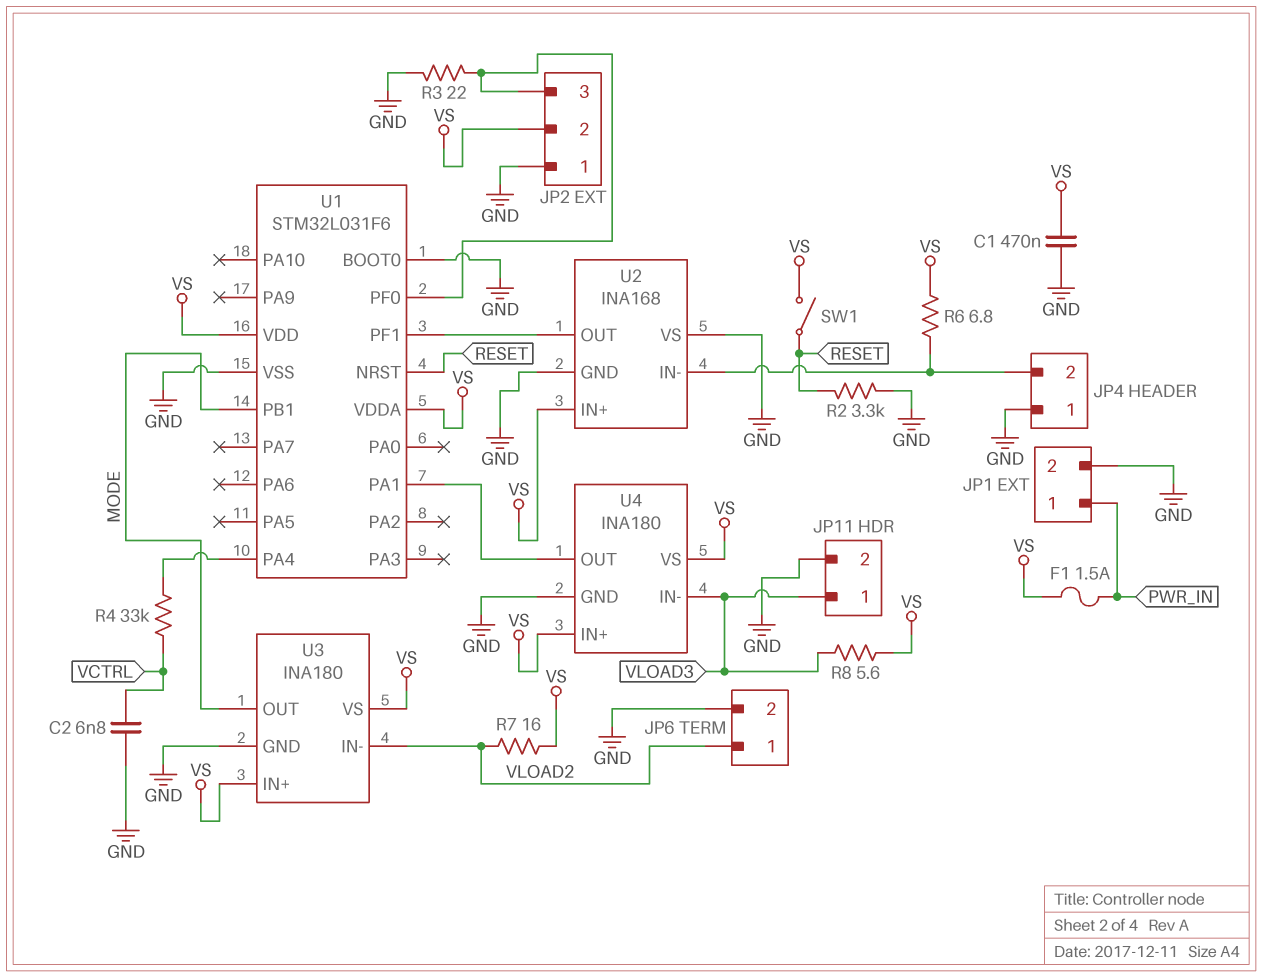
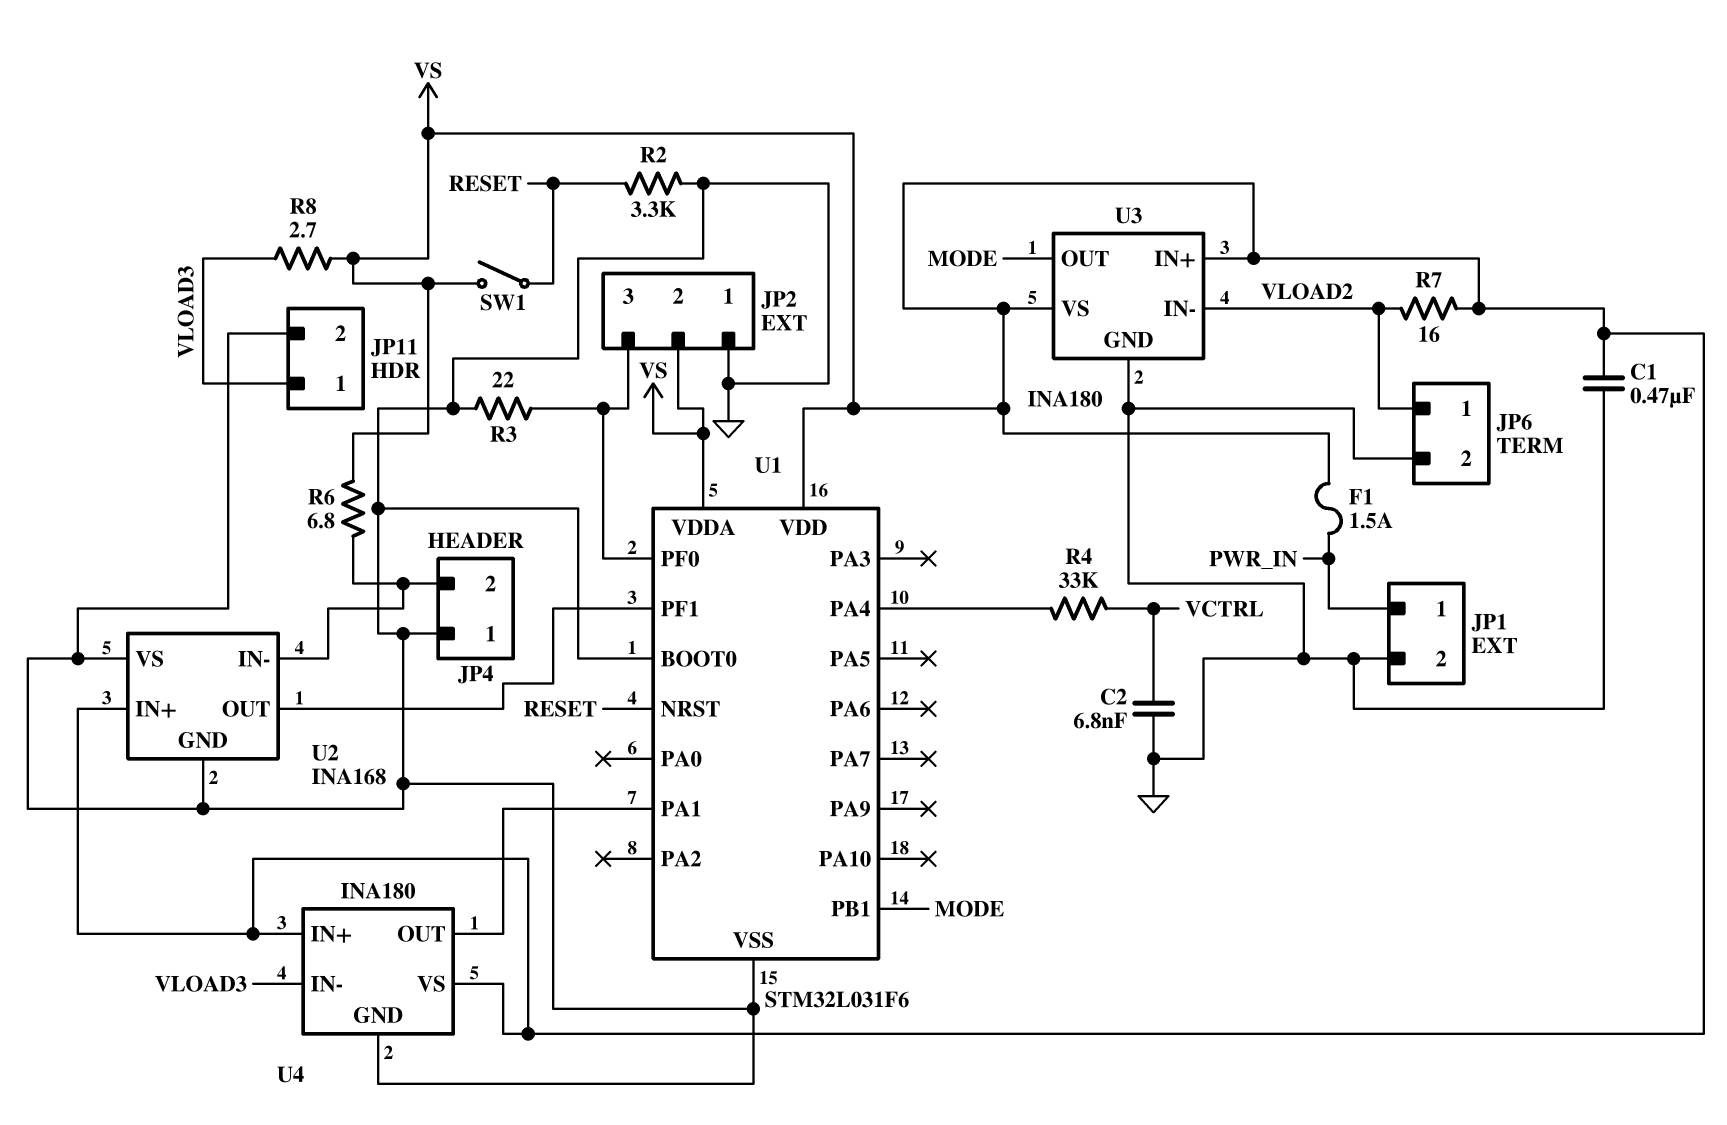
R8: 5.6 (VLOAD3, VS) -> 2.7 (VLOAD3, VS)

